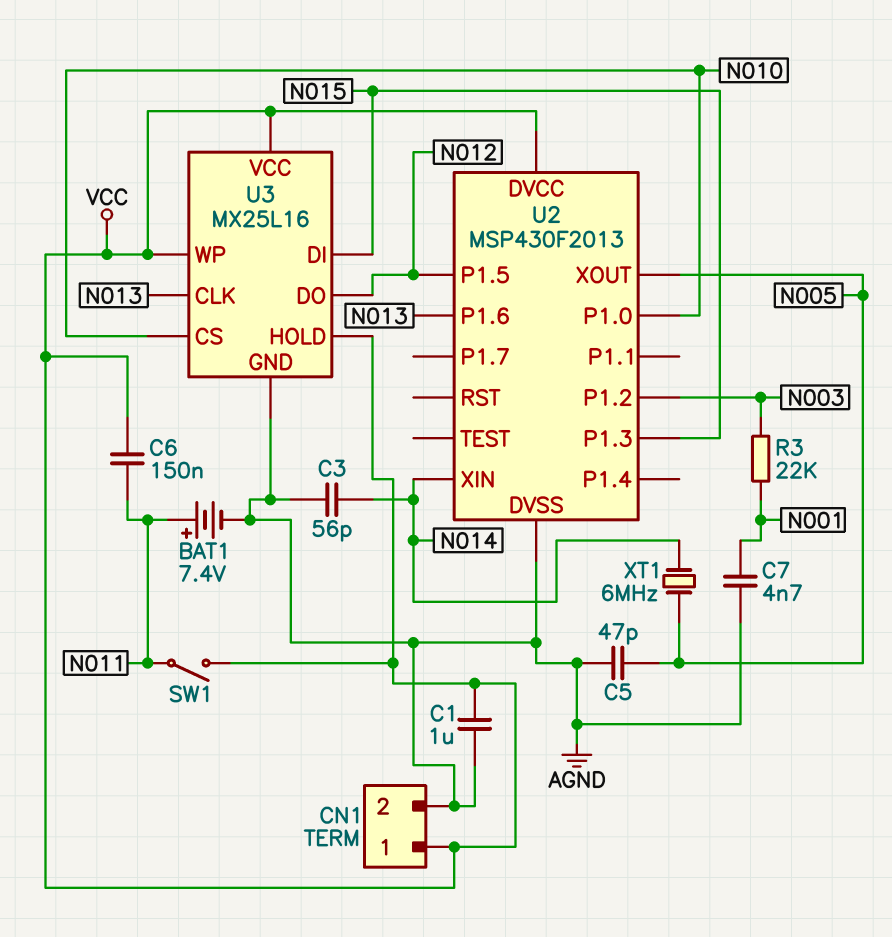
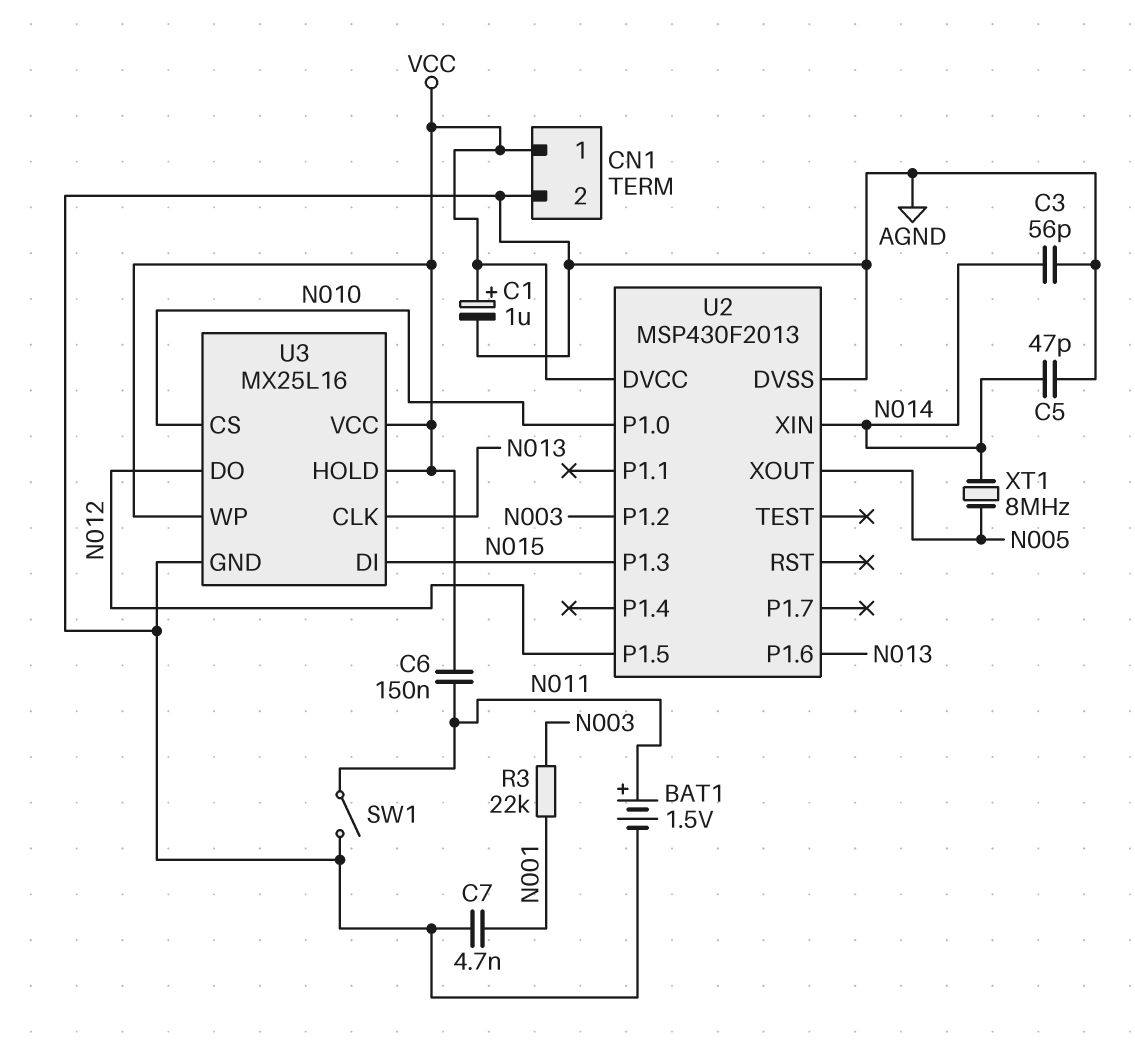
BAT1: 7.4V (plus N011, minus AGND) -> 1.5V (plus N011, minus AGND)
C1: 1uF (AGND, VCC) -> 1uF (plus VCC, minus AGND)
C5: 47pF (AGND, N005) -> 47pF (AGND, N014)
SW1: switch (N011, VCC) -> switch (AGND, N011)
XT1: 6MHz (N005, N014) -> 8MHz (N005, N014)

